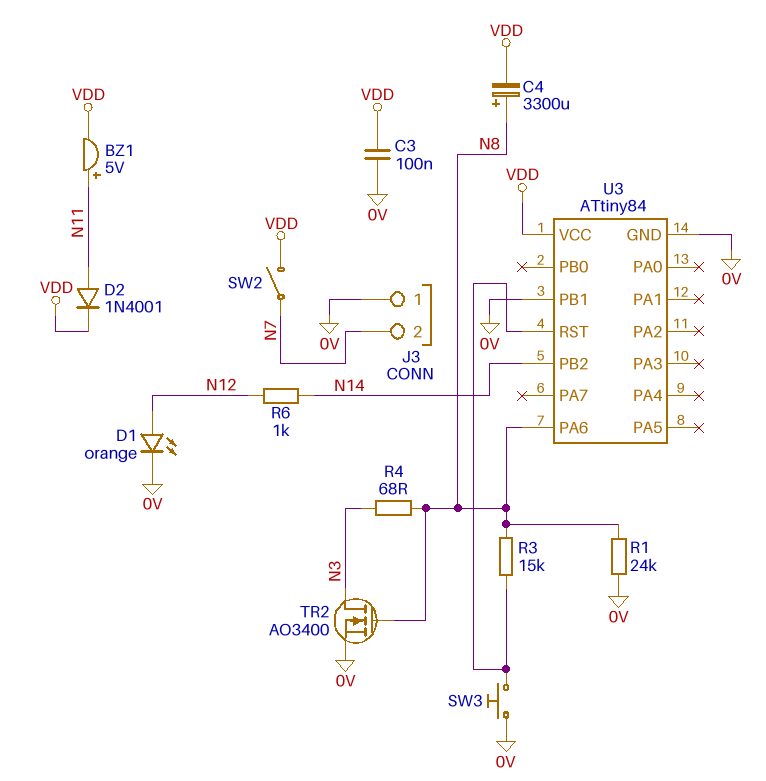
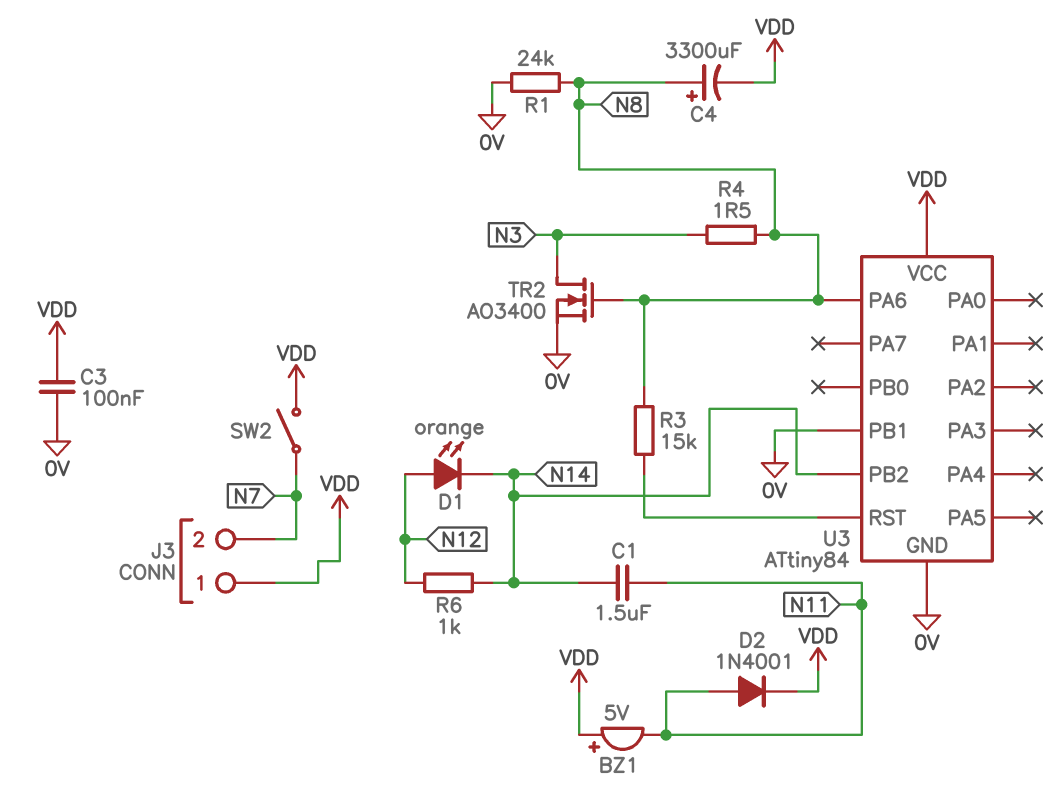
BZ1: buzzer 5V (plus N11, minus VDD) -> buzzer 5V (plus VDD, minus N11)
C1: none -> 1.5uF (N11, N14)
D1: LED orange (A N12, K 0V) -> LED orange (A N12, K N14)
J3 pin 1: 0V -> VDD
R4: 68 (N3, N8) -> 1.5 (N3, N8)
SW3: button (0V, U3/RST) -> none

